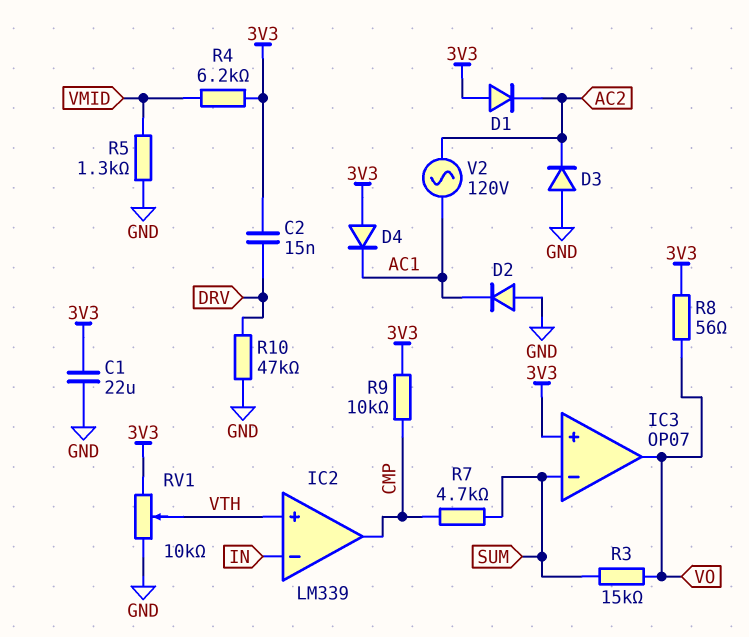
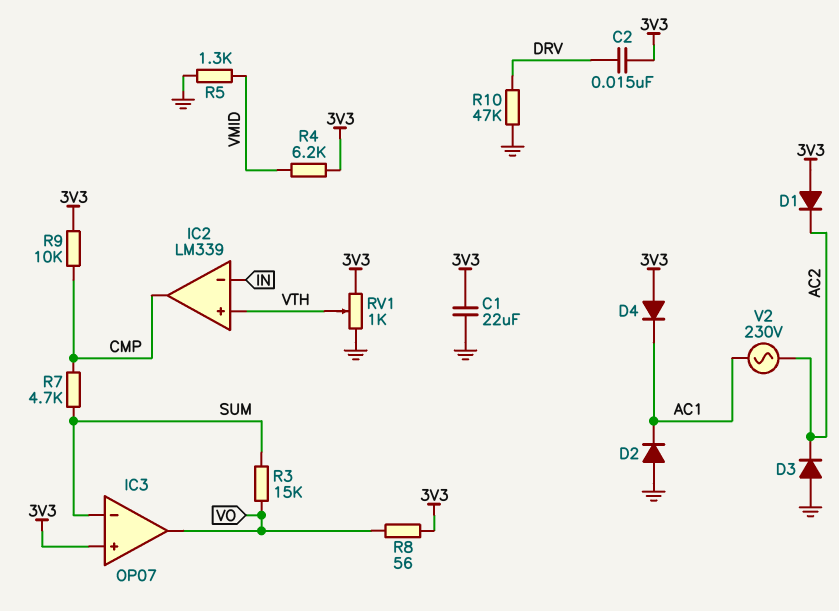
RV1: 10k (3V3, GND, wiper VTH) -> 1k (3V3, GND, wiper VTH)
V2: AC 120V (AC1, AC2) -> AC 230V (AC1, AC2)

